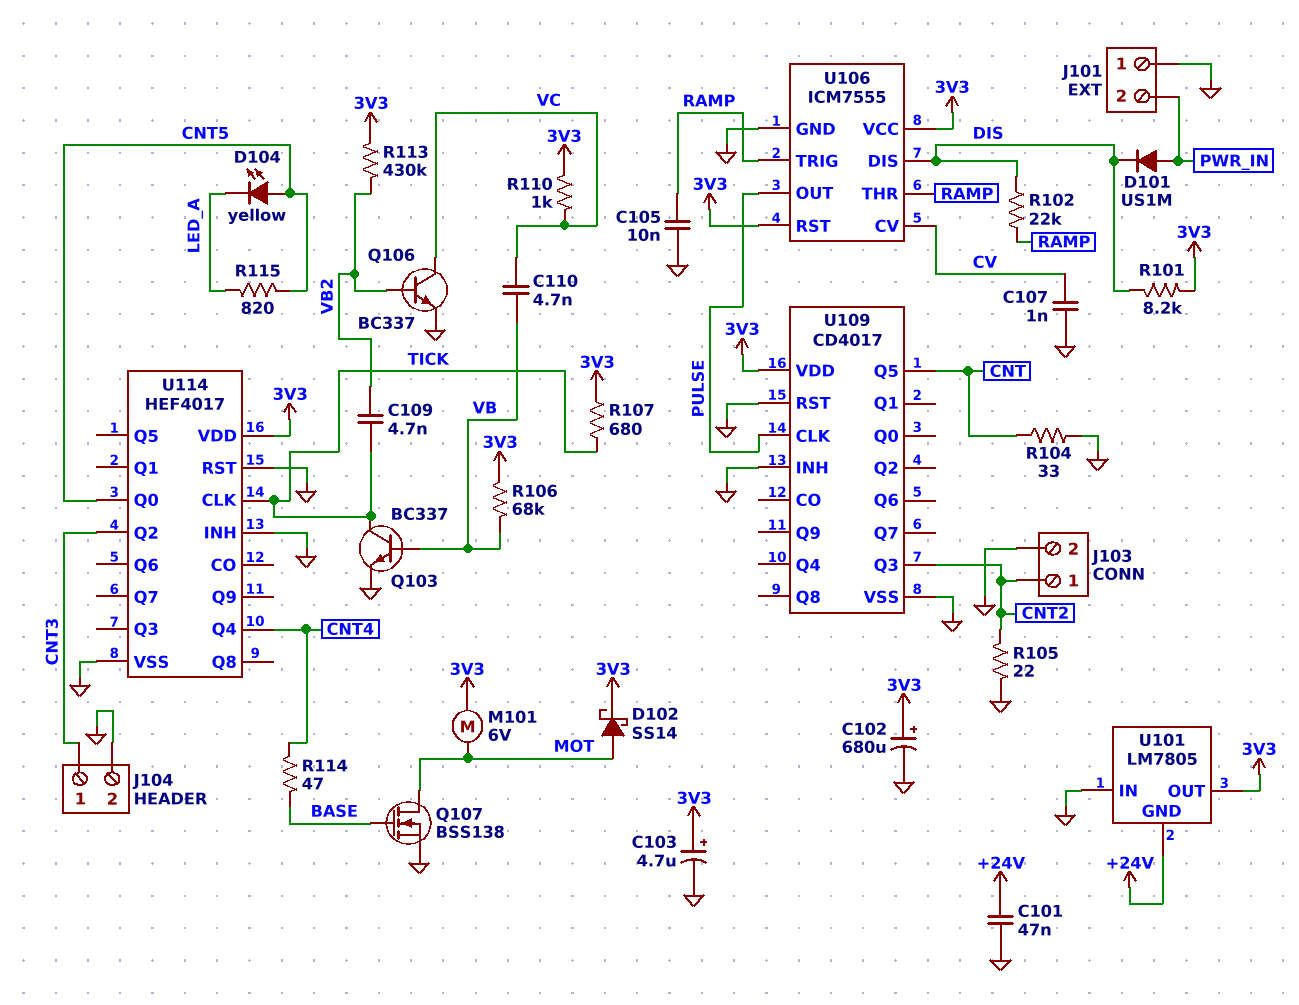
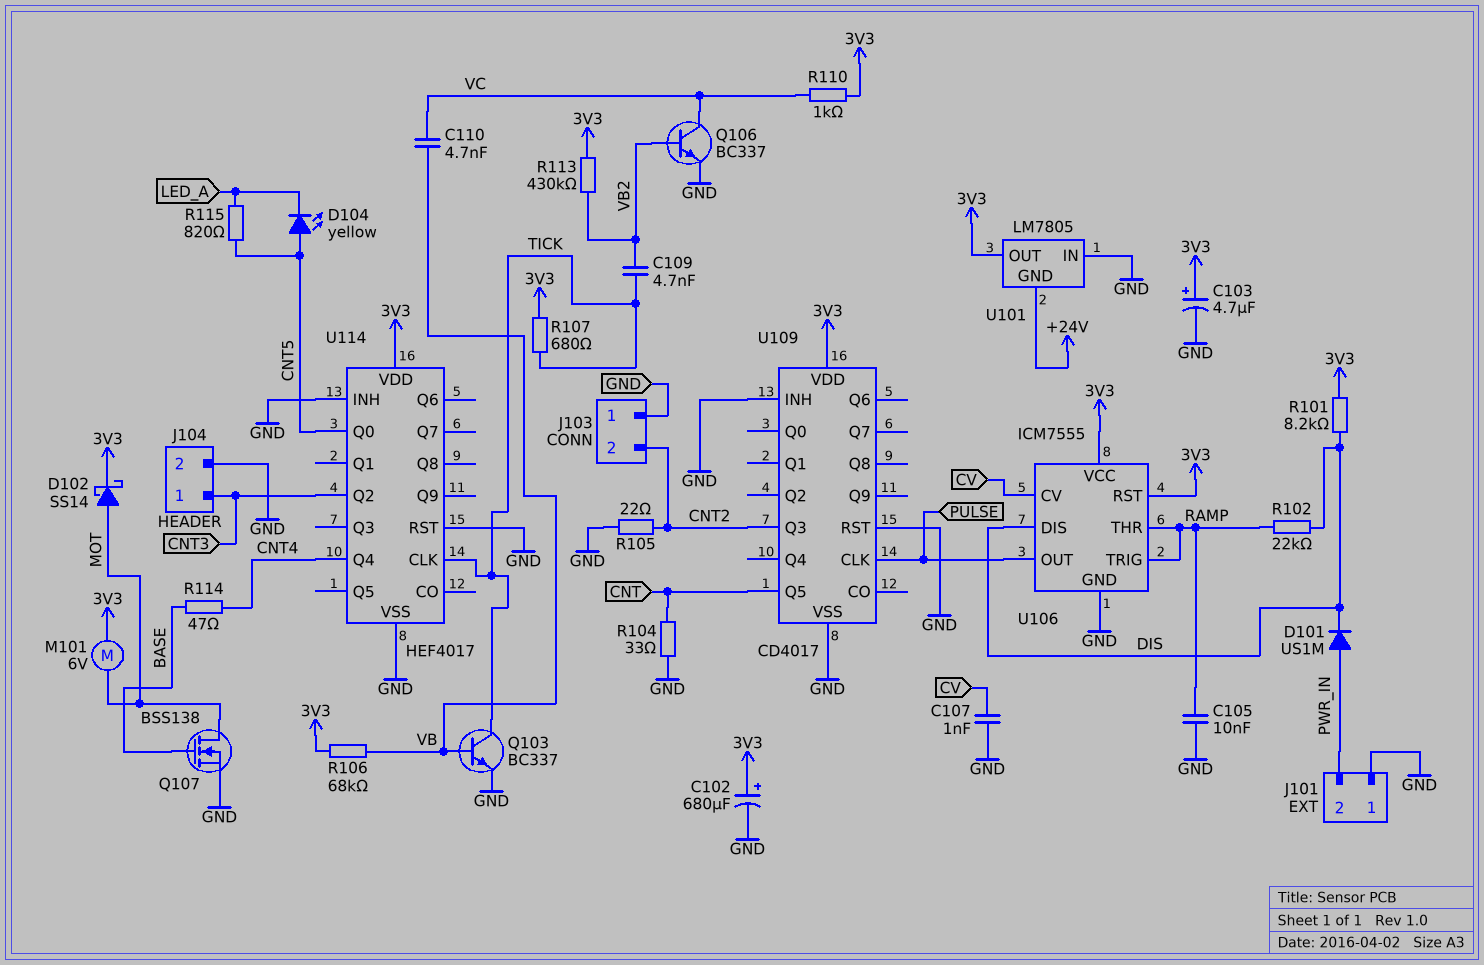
C101: 47nF (+24V, GND) -> none
J103 pin 1: CNT2 -> GND
J103 pin 2: GND -> CNT2

